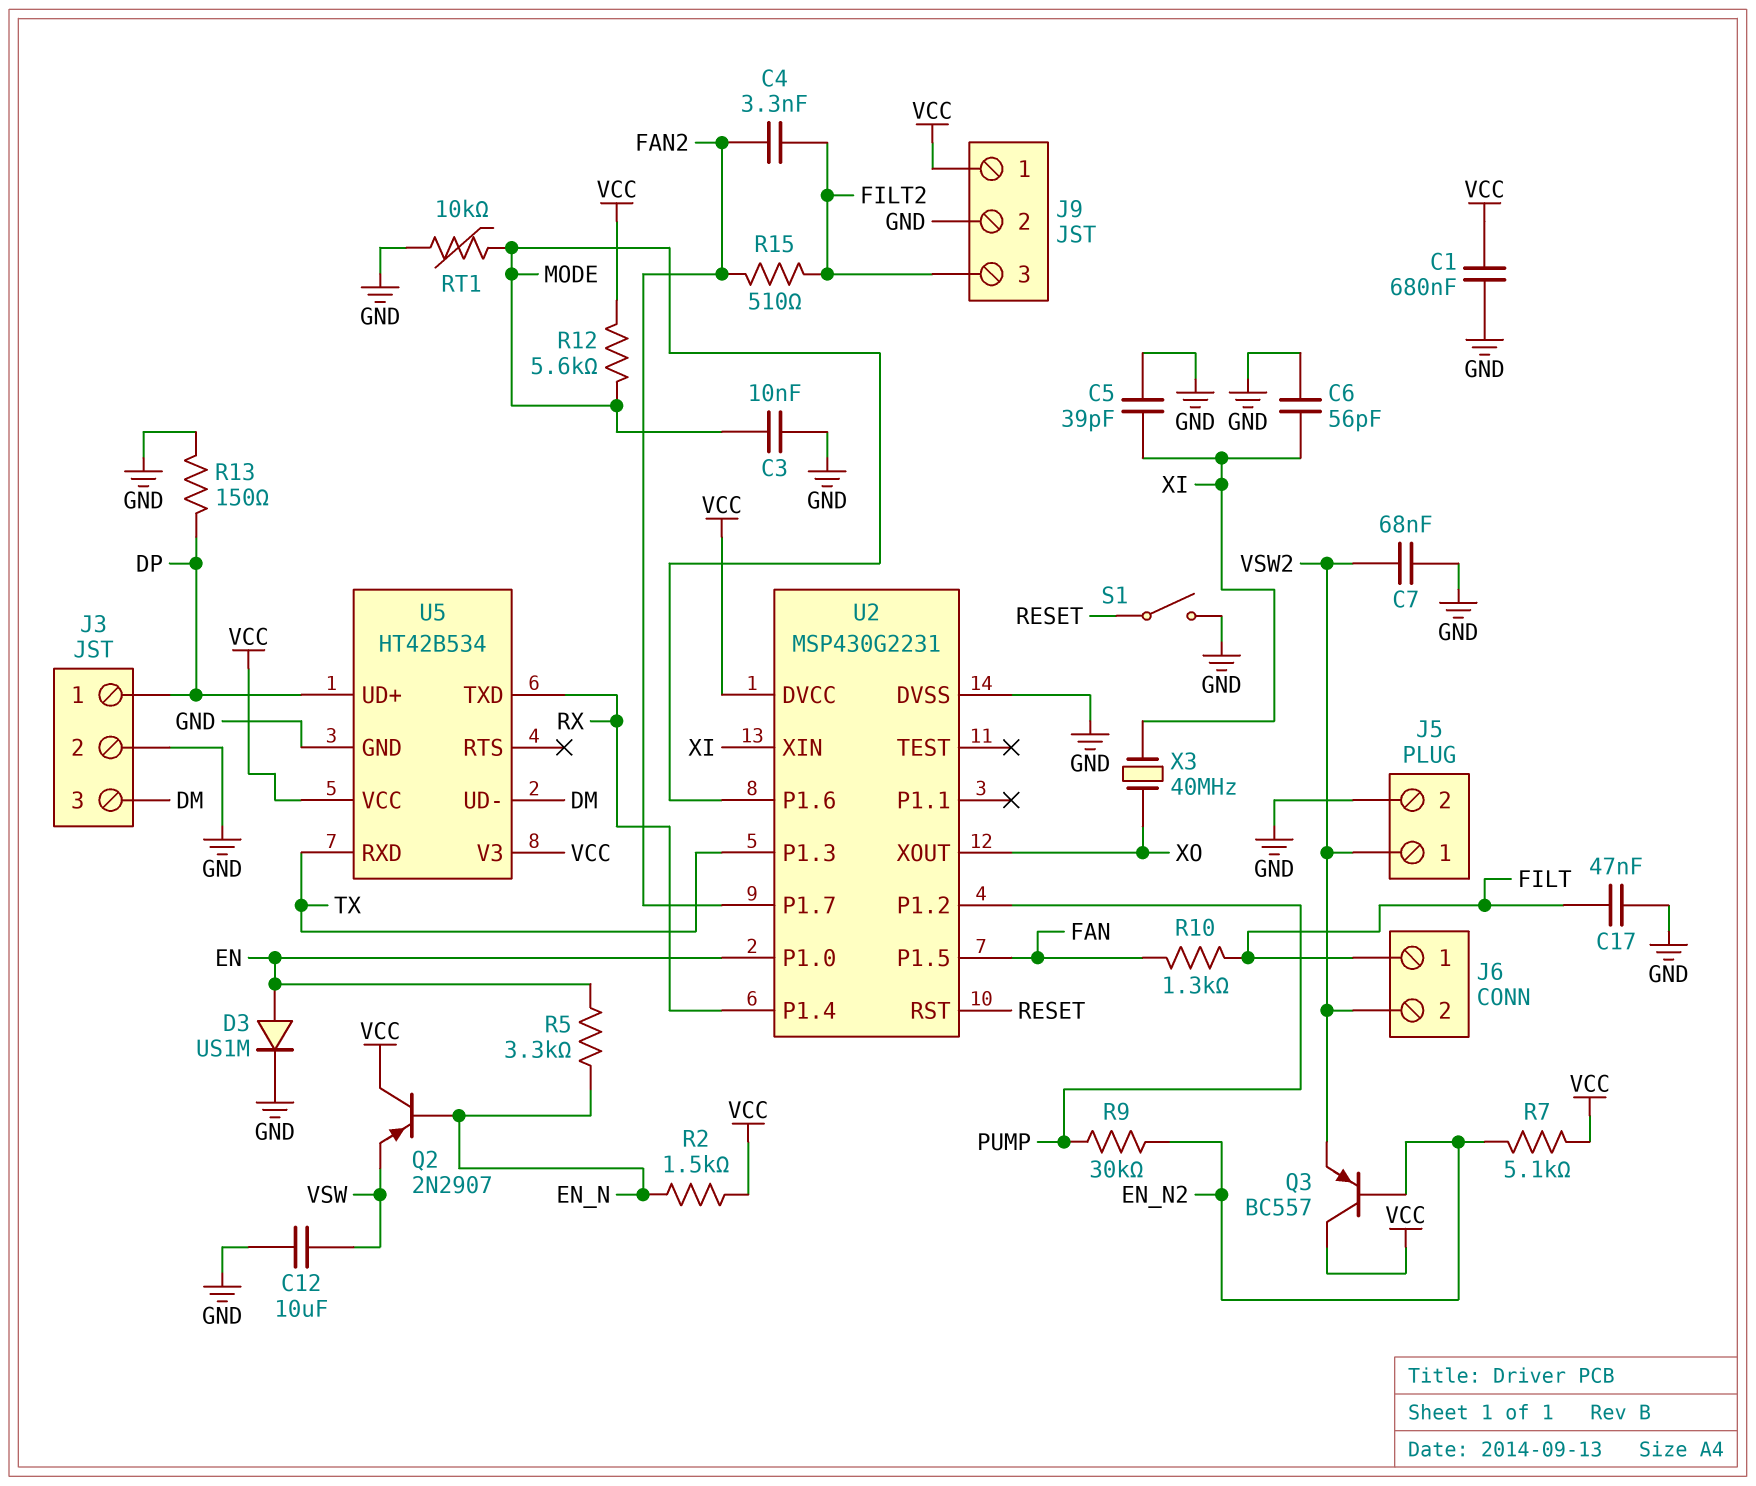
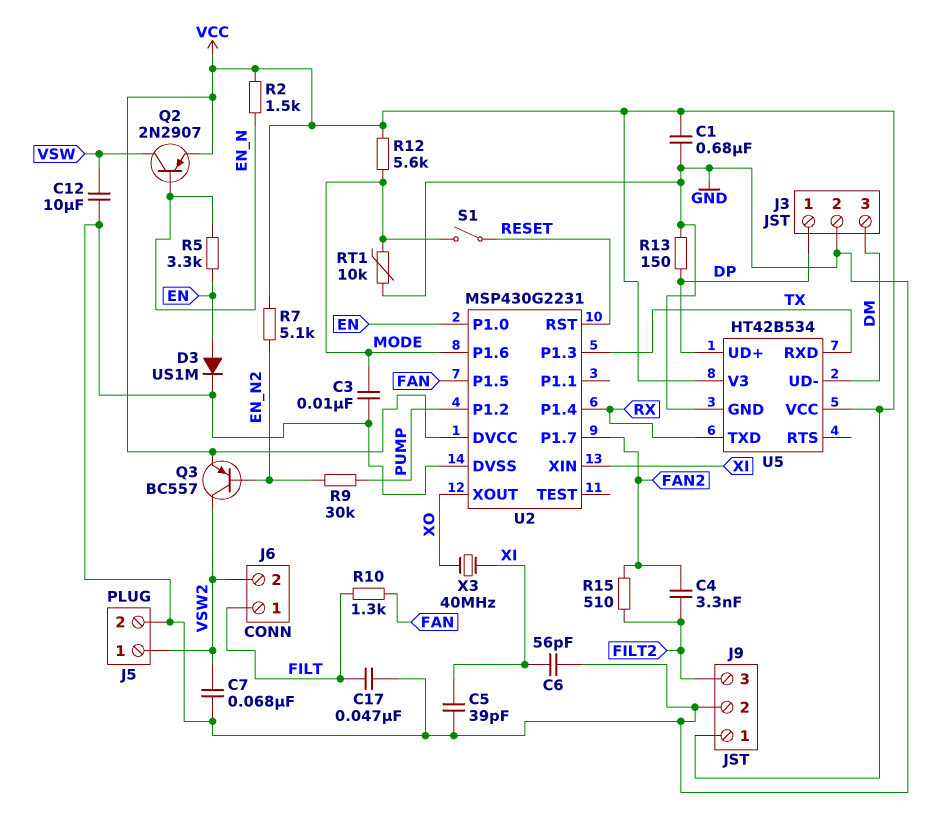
Q2: PNP 2N2907 (B EN_N, C VCC, E VSW) -> PNP 2N2907 (B EN_N, C VSW, E VCC)
Q3: PNP BC557 (B EN_N2, C VCC, E VSW2) -> PNP BC557 (B EN_N2, C VSW2, E VCC)
S1: switch (GND, RESET) -> switch (MODE, RESET)

